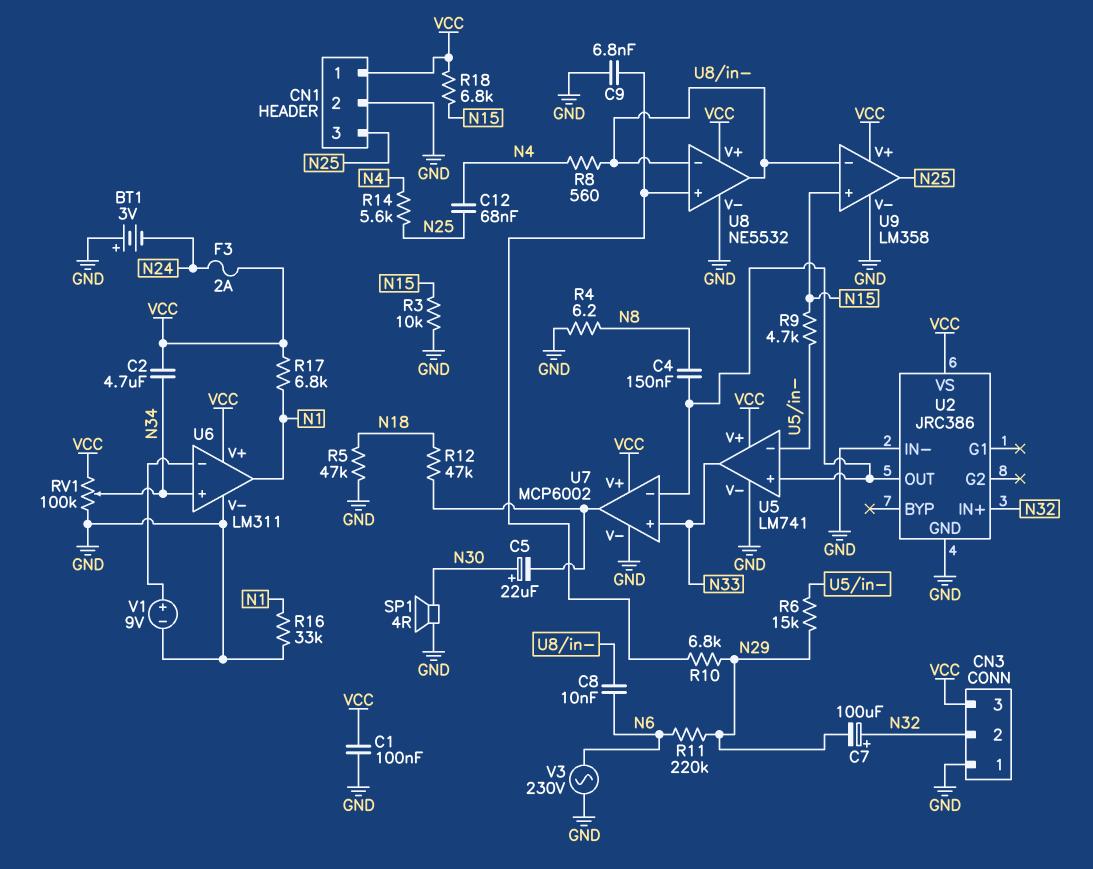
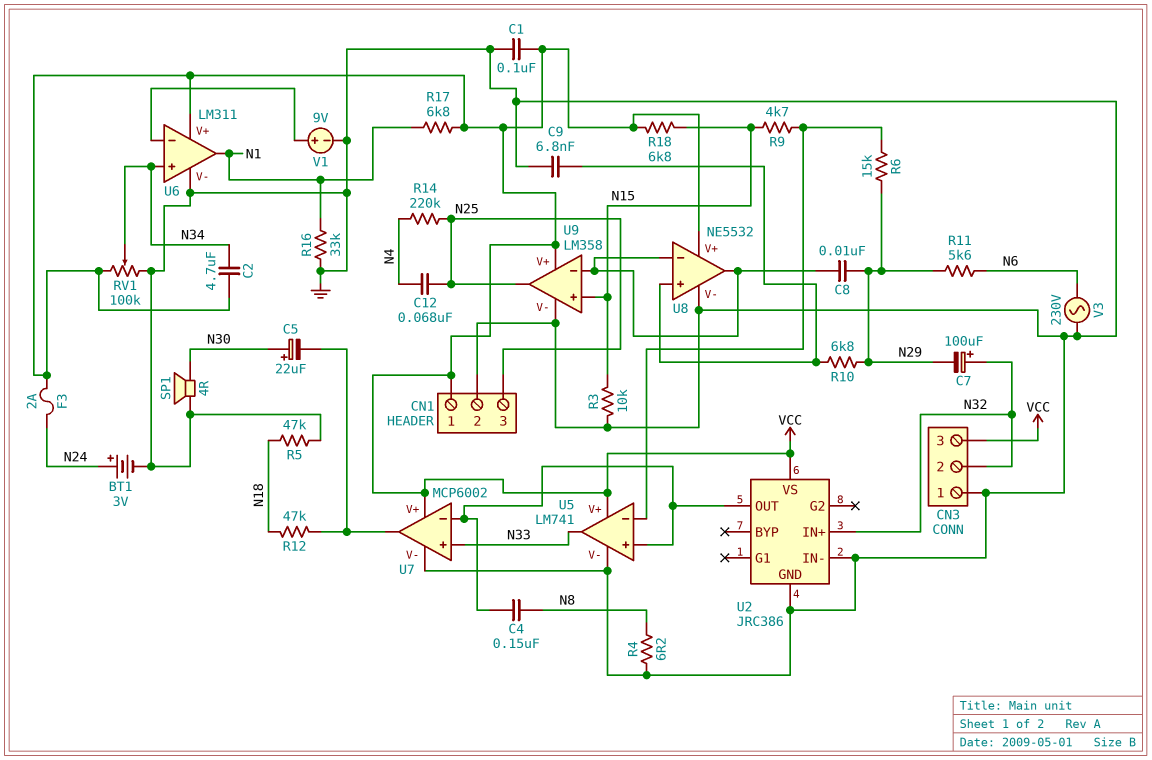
BT1: 3V (plus GND, minus N24) -> 3V (plus N24, minus GND)
C8: 10nF (N6, U8/in-) -> 10nF (N29, U8/in-)
R8: 560 (N4, U8/in-) -> none
R11: 220k (N6, N29) -> 5.6k (N6, N29)
R14: 5.6k (N4, N25) -> 220k (N4, N25)

